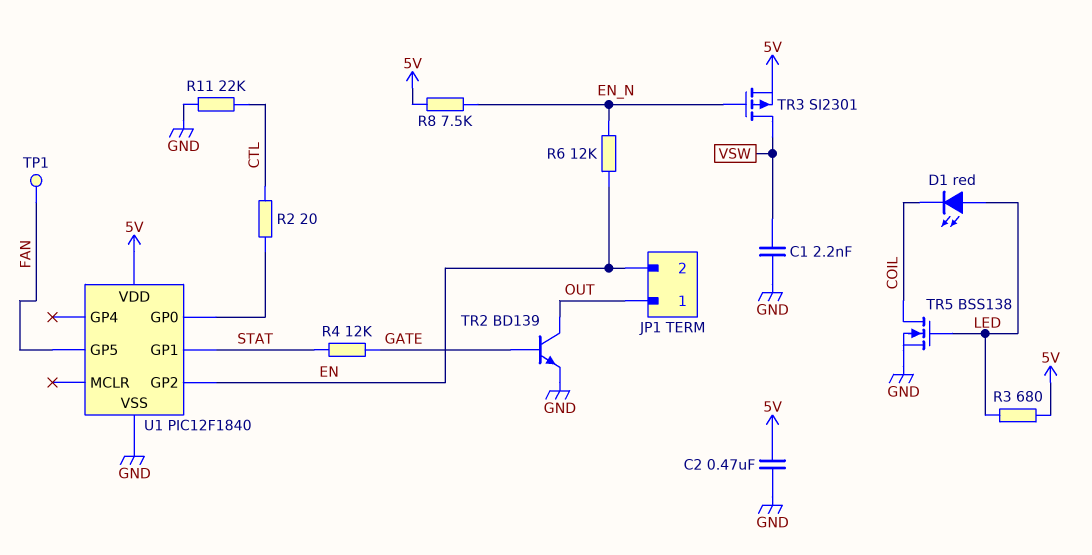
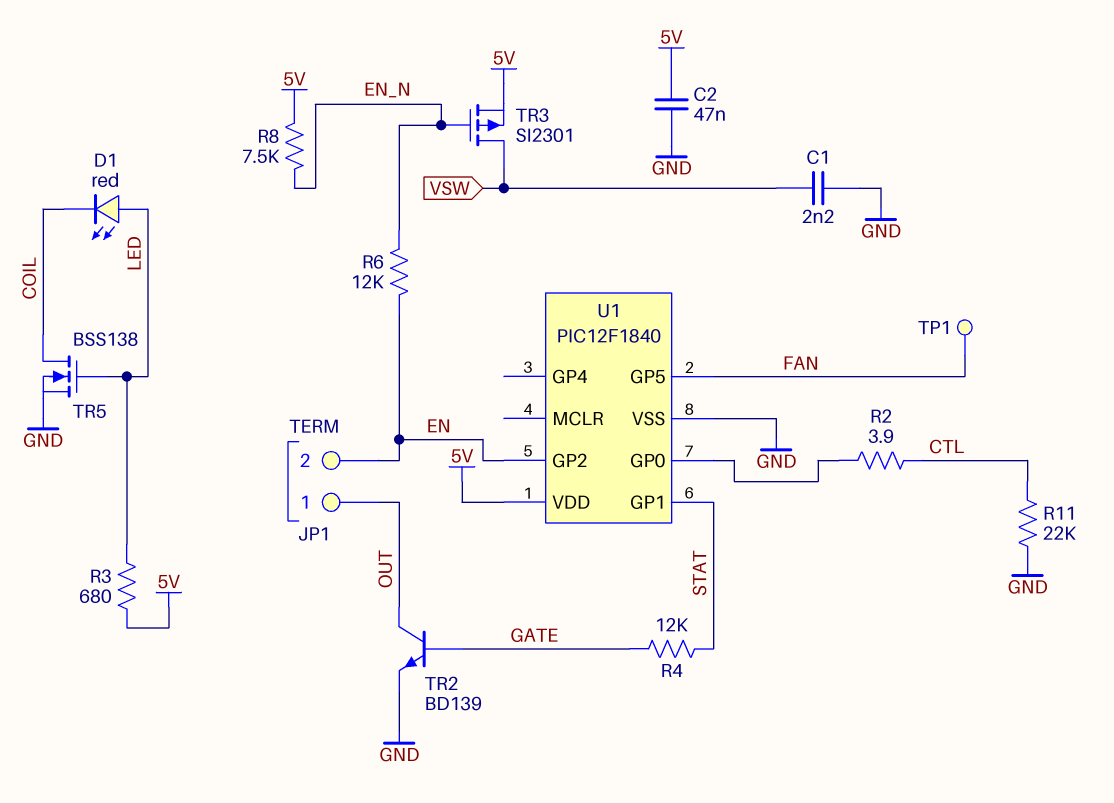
C2: 470nF (5V, GND) -> 47nF (5V, GND)
R2: 20 (CTL, U1/GP0) -> 3.9 (CTL, U1/GP0)

